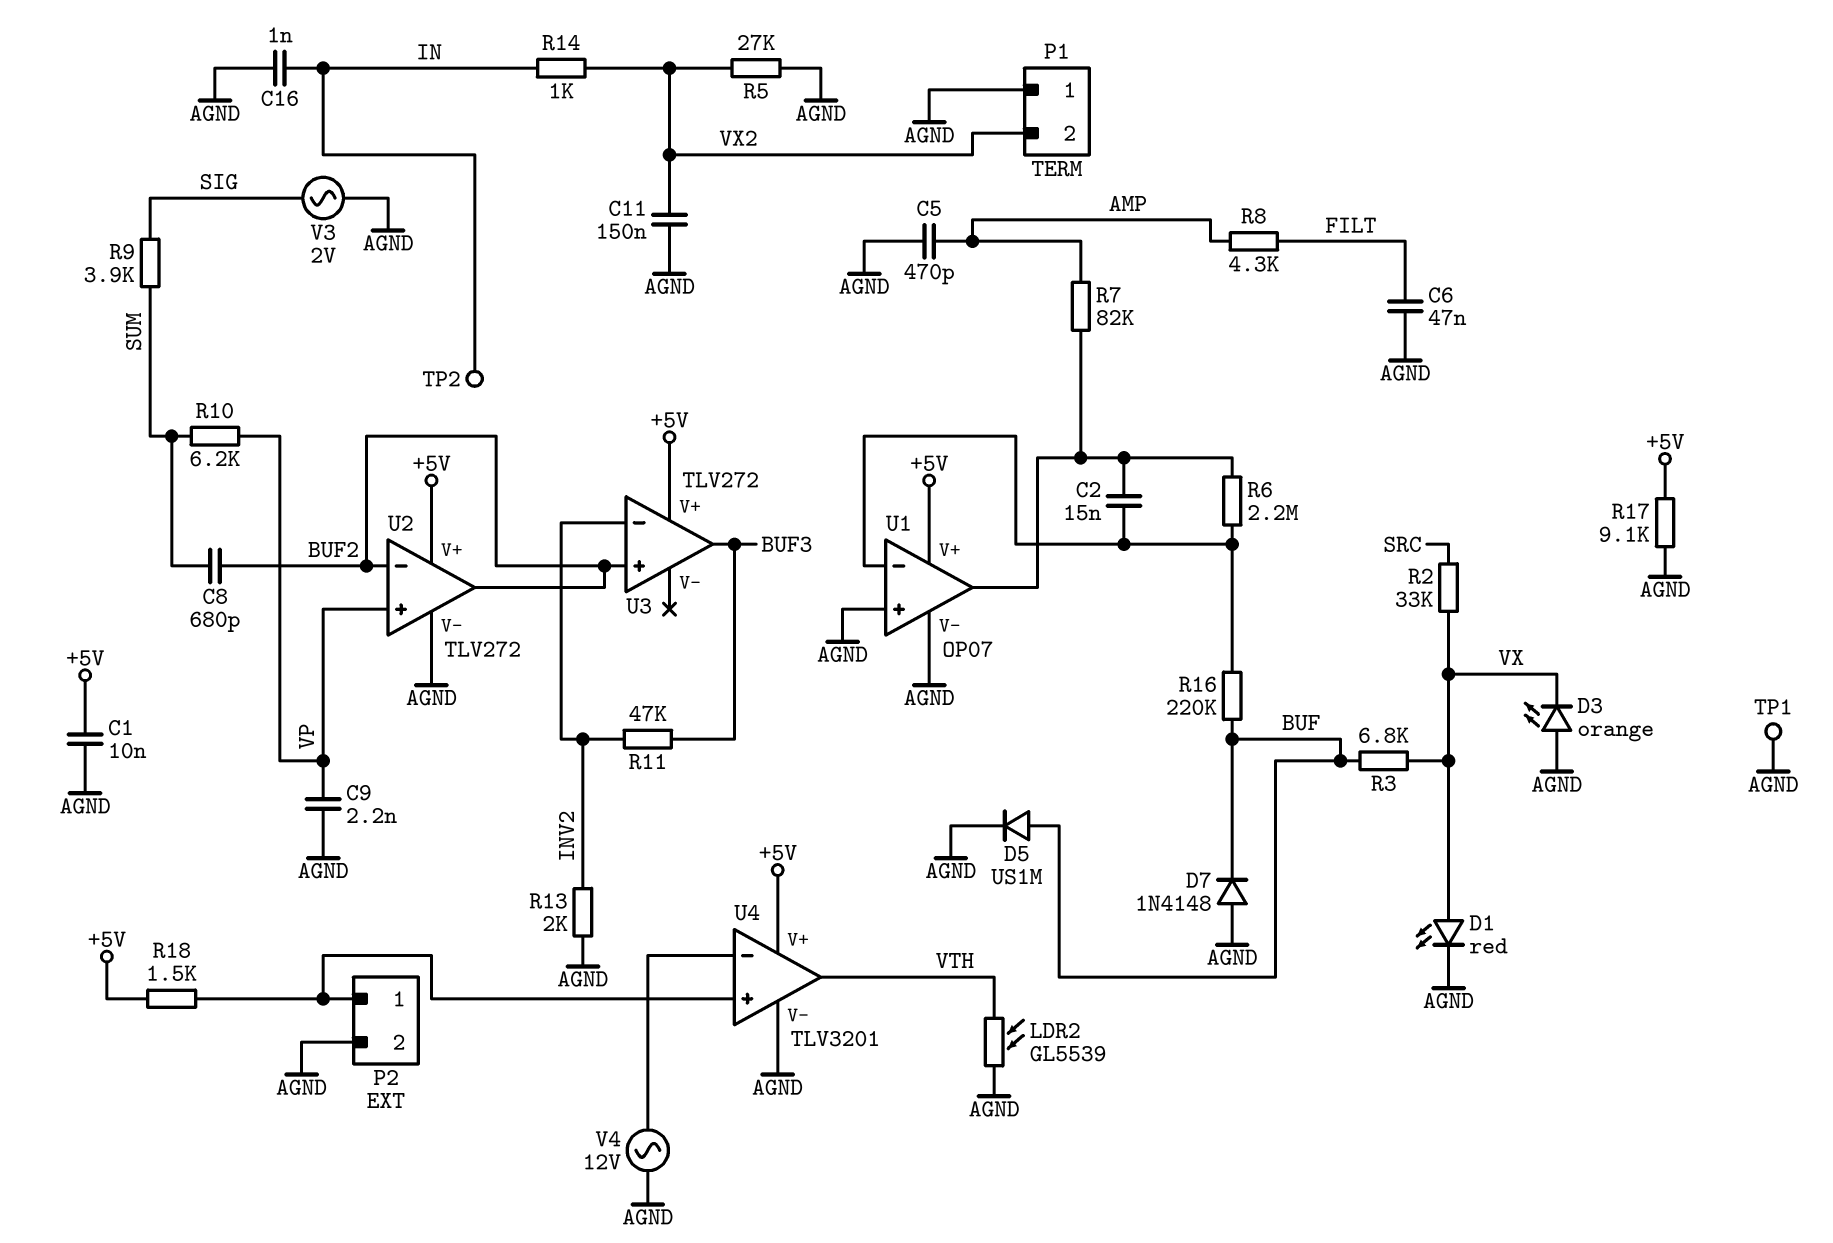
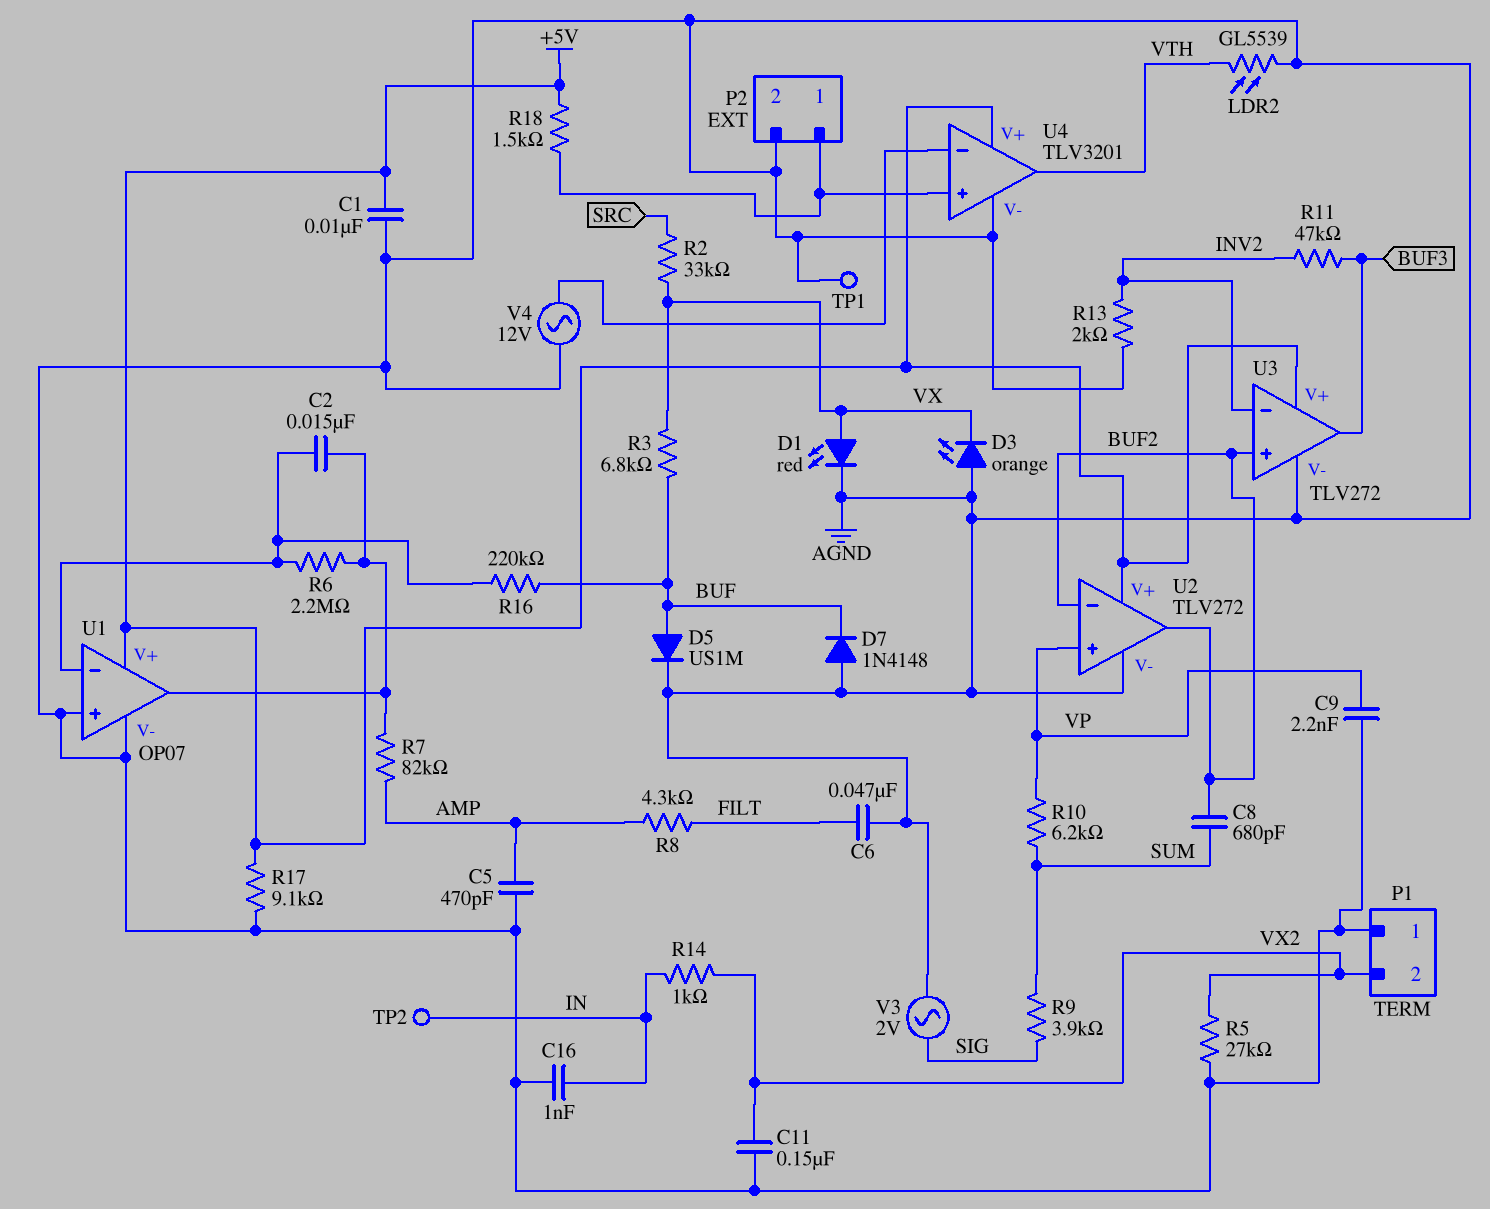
U3 pin V-: none -> AGND

